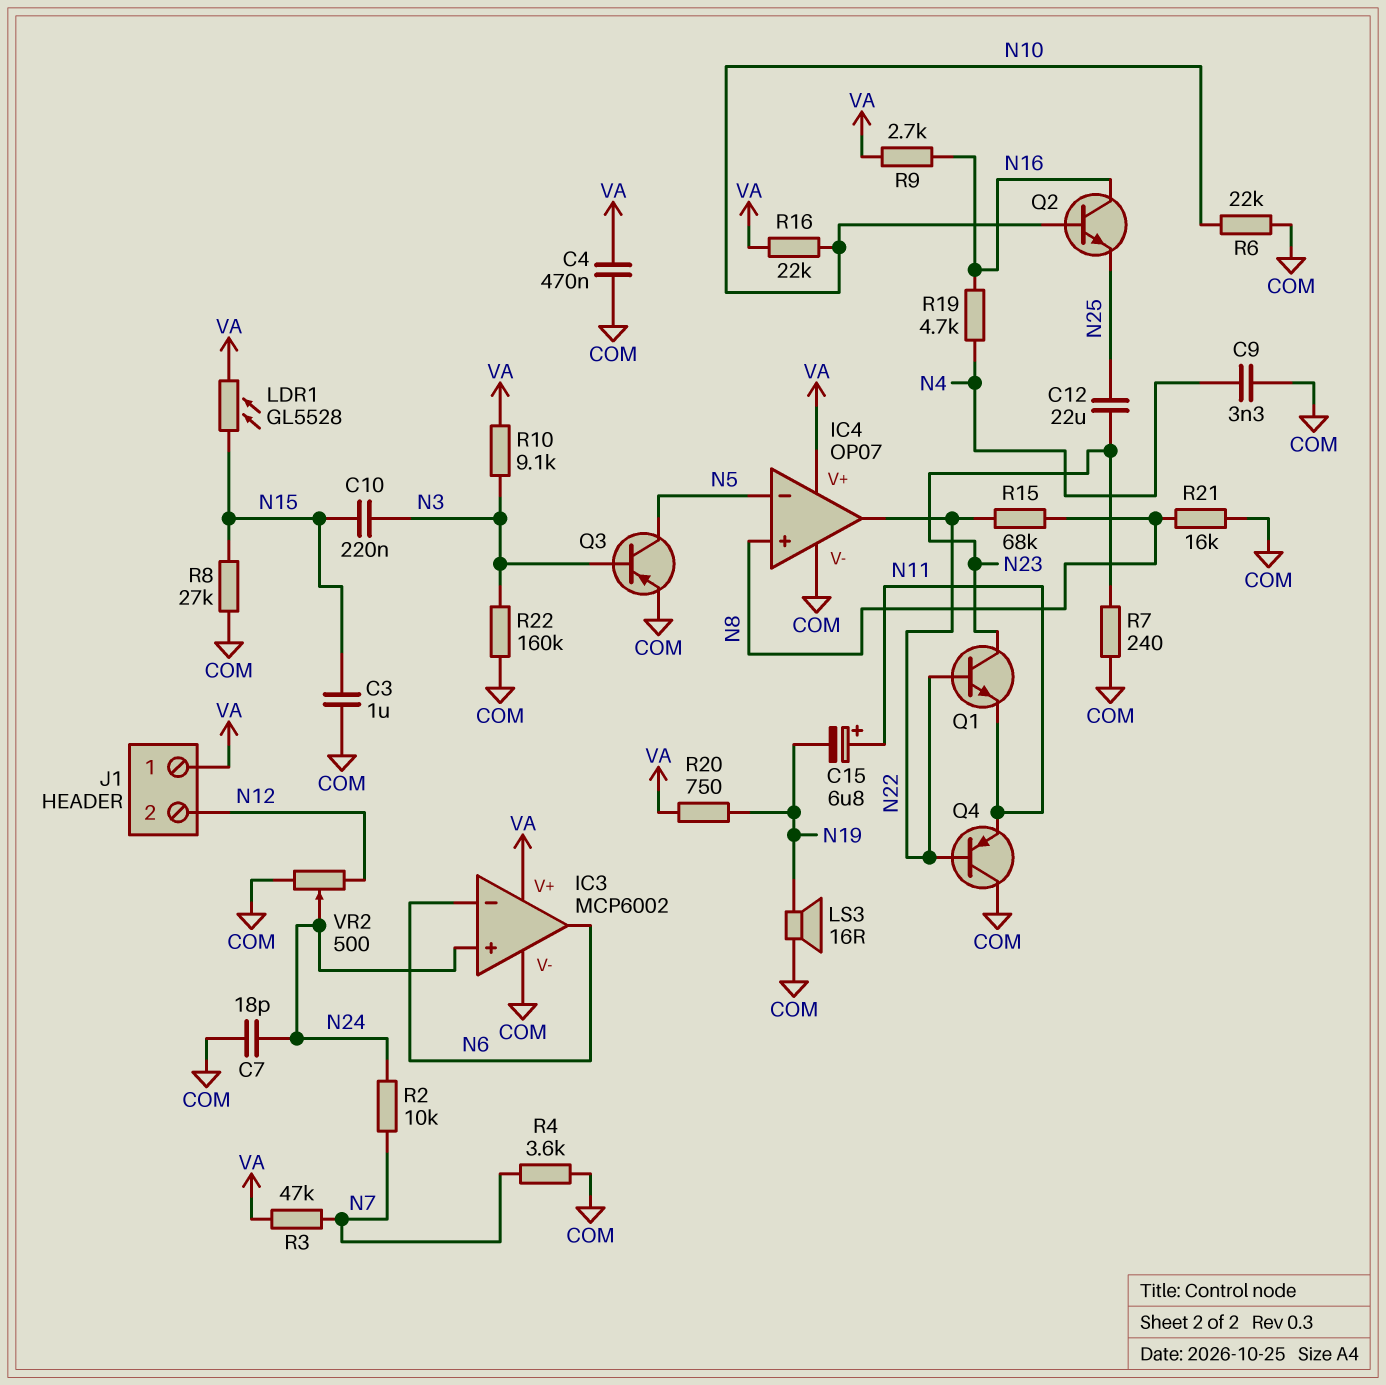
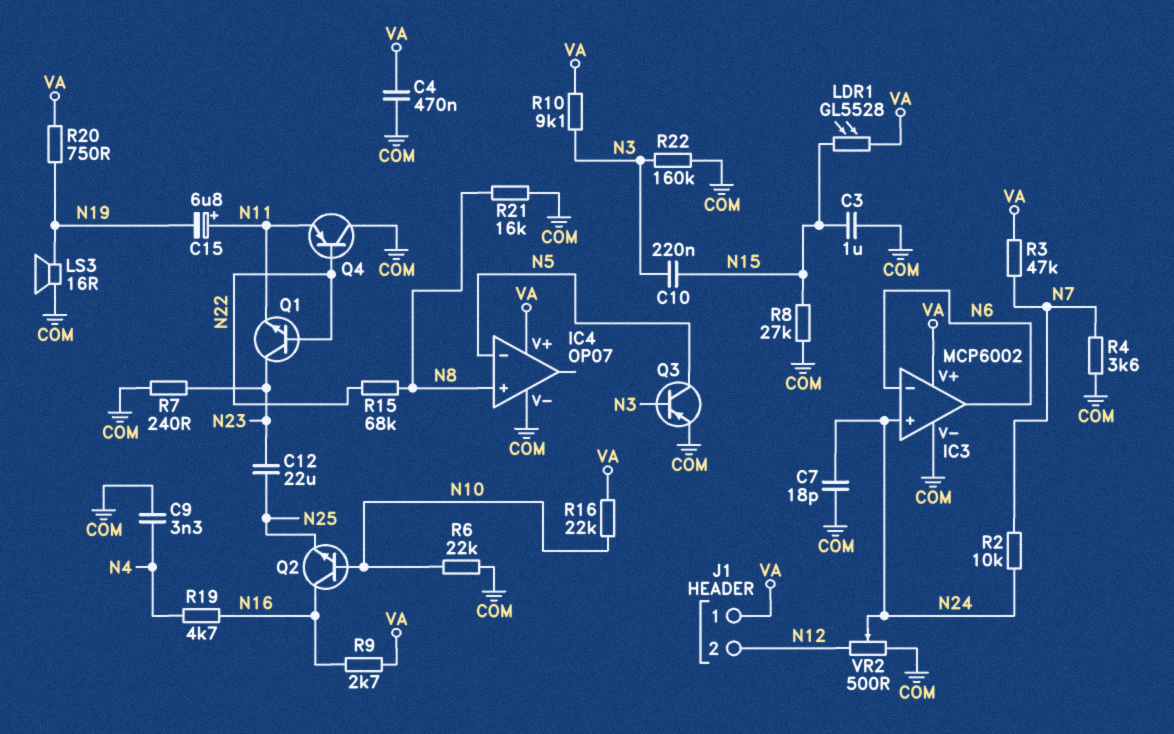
IC4 pin out: N22 -> none

